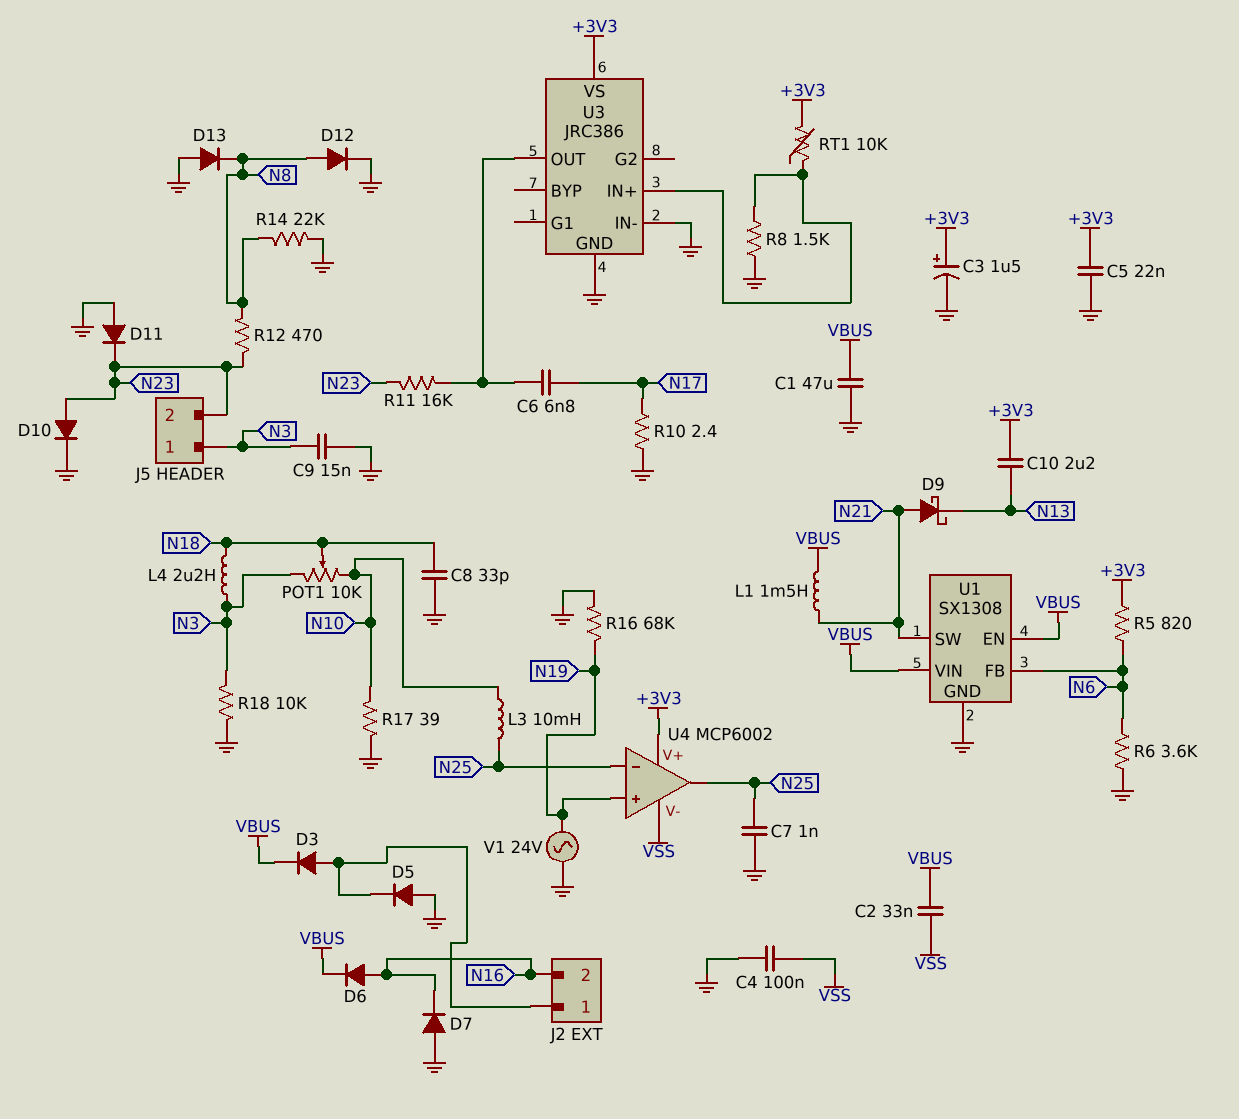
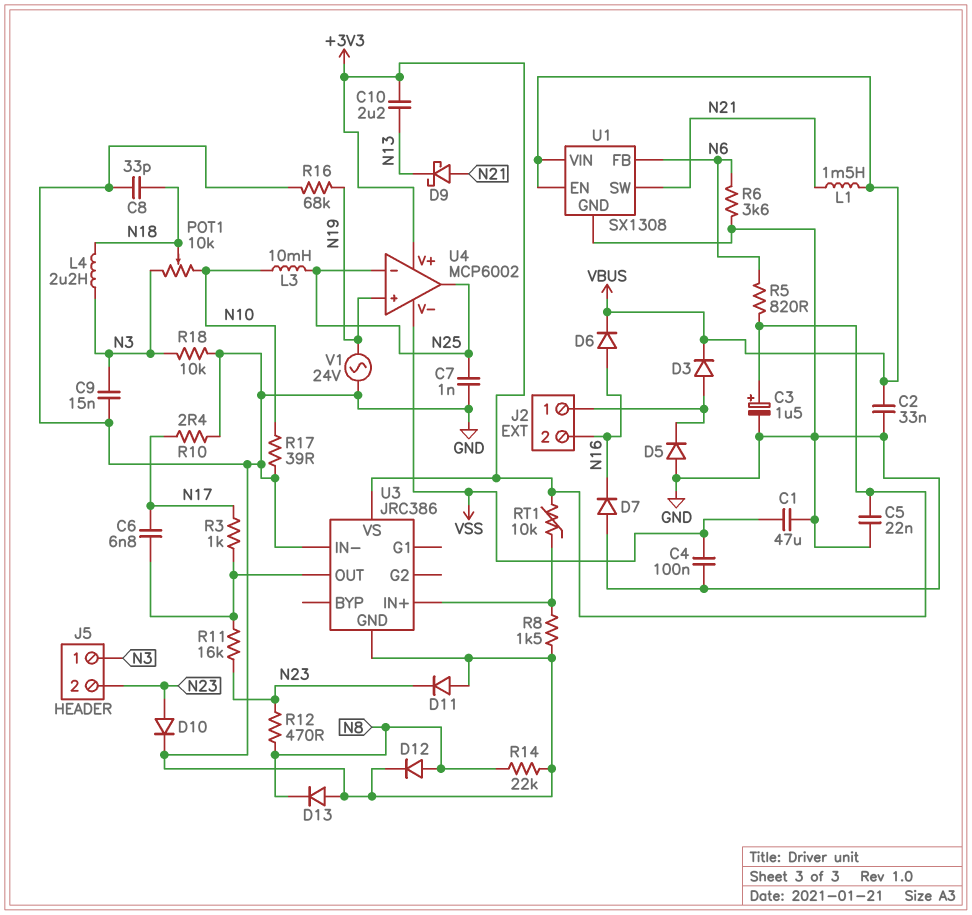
C1: 47uF (GND, VBUS) -> 47uF (GND, VSS)
C2: 33nF (VBUS, VSS) -> 33nF (GND, VBUS)
R3: none -> 1k (N17, U3/OUT)

